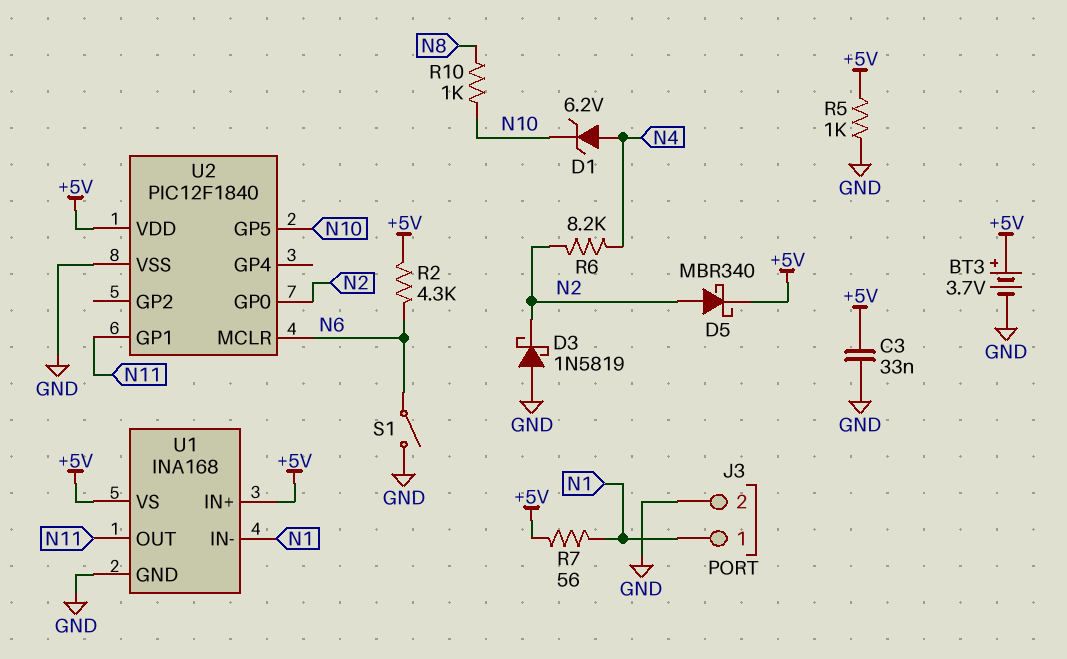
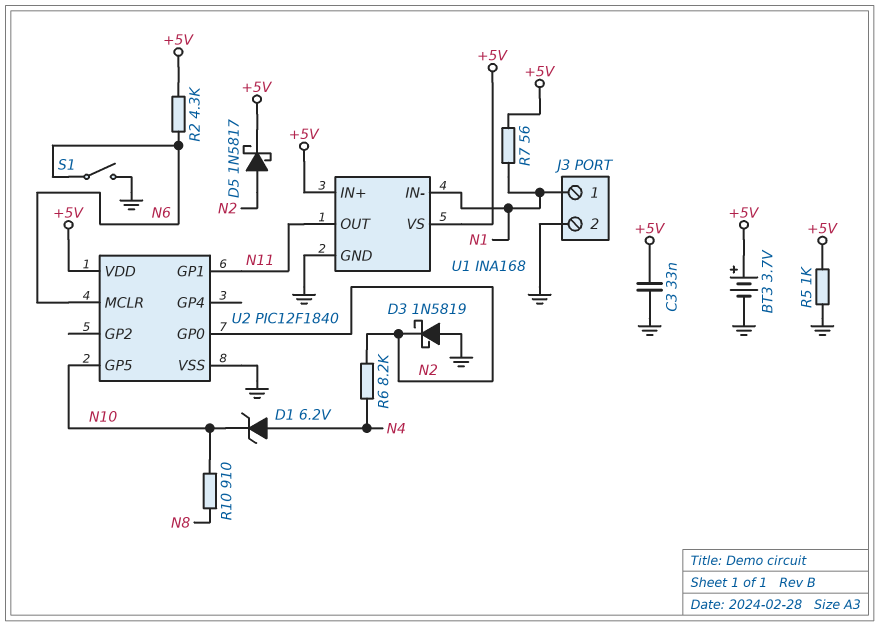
D5: schottky MBR340 (A N2, K +5V) -> schottky 1N5817 (A N2, K +5V)
R10: 1k (N8, N10) -> 910 (N8, N10)

